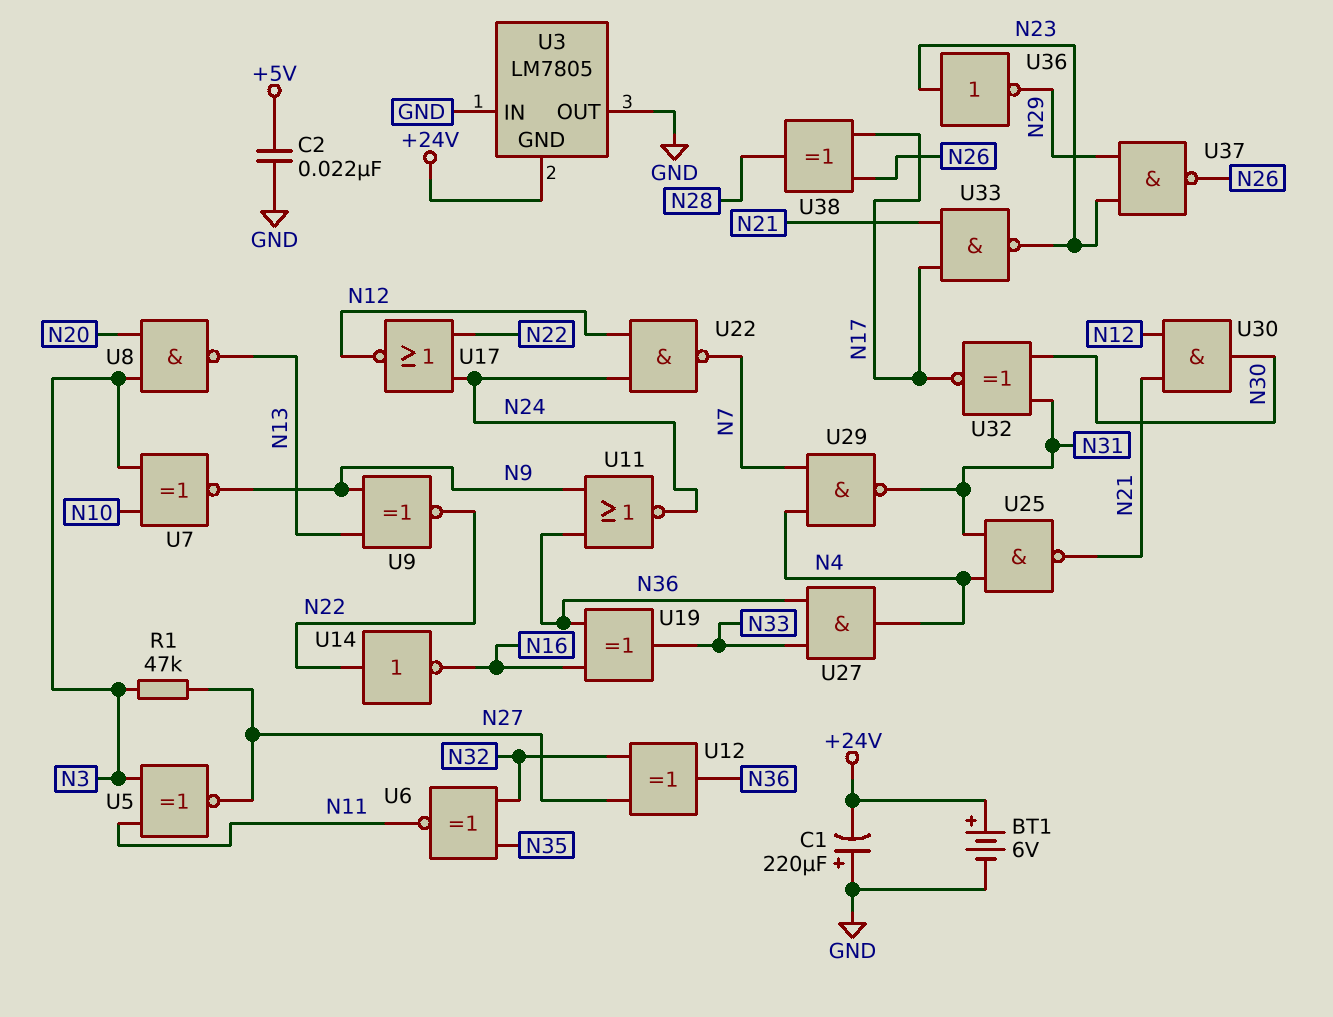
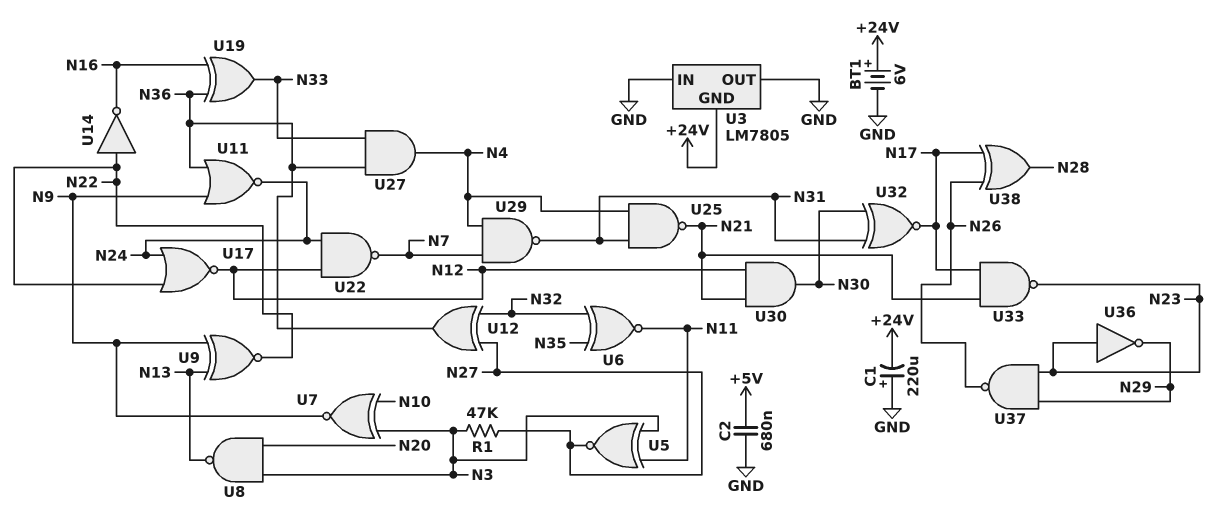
C2: 22nF (+5V, GND) -> 680nF (+5V, GND)

